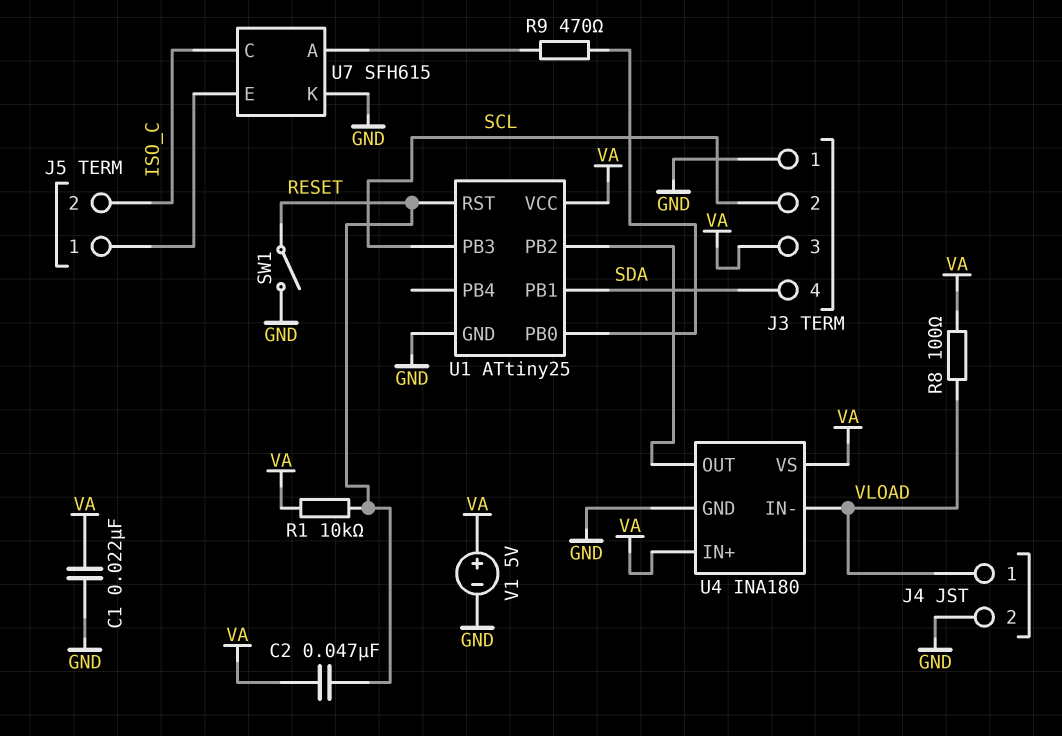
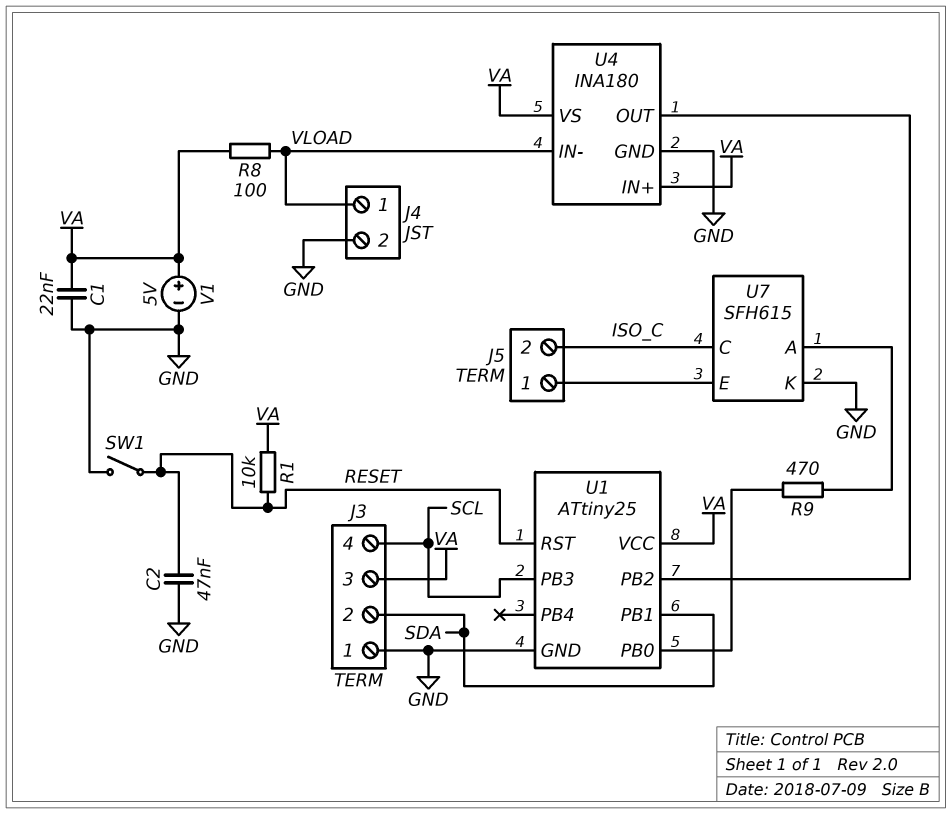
C2: 47nF (RESET, VA) -> 47nF (GND, RESET)
J3 pin 2: SCL -> SDA
J3 pin 4: SDA -> SCL

